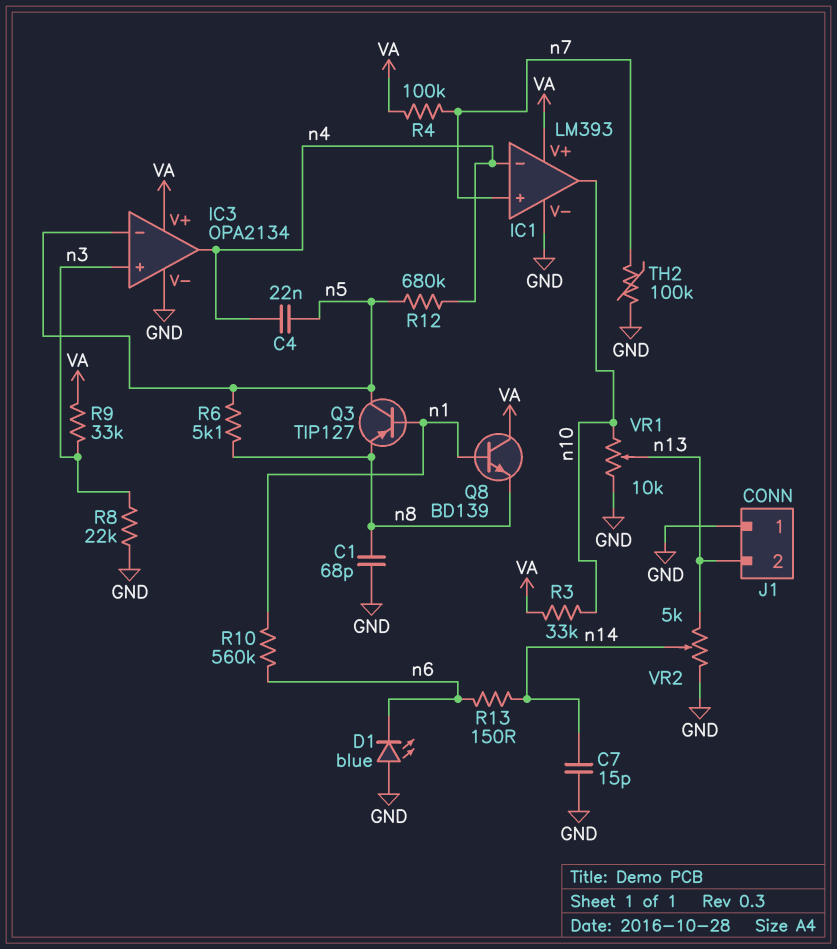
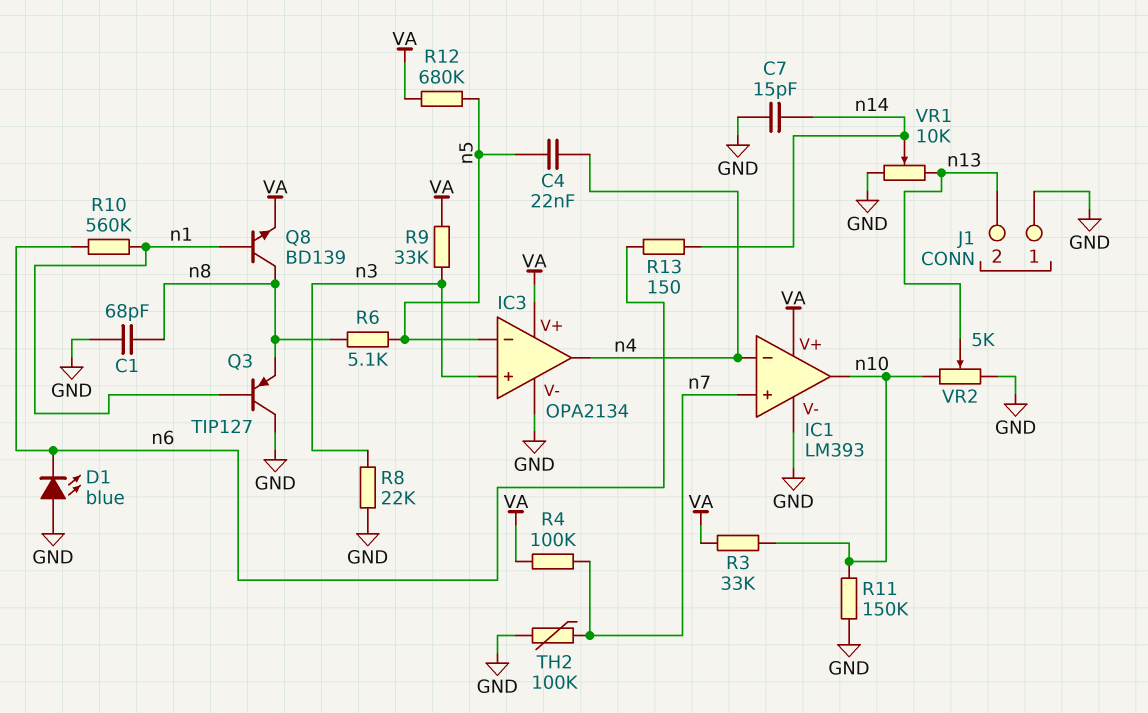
Q3: PNP TIP127 (B n1, C n5, E n8) -> PNP TIP127 (B n1, C GND, E n8)
Q8: NPN BD139 (B n1, C VA, E n8) -> NPN BD139 (B n1, C n8, E VA)
R11: none -> 150k (GND, n10)
R12: 680k (n4, n5) -> 680k (VA, n5)
VR1: 10k (GND, n10, wiper n13) -> 10k (GND, n13, wiper n14)
VR2: 5k (GND, n13, wiper n14) -> 5k (GND, n10, wiper n13)

